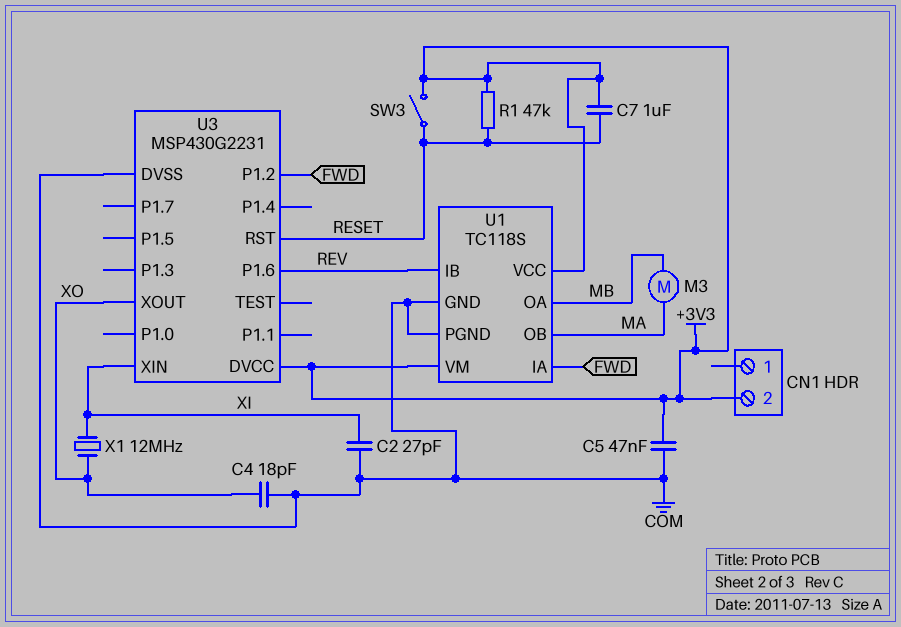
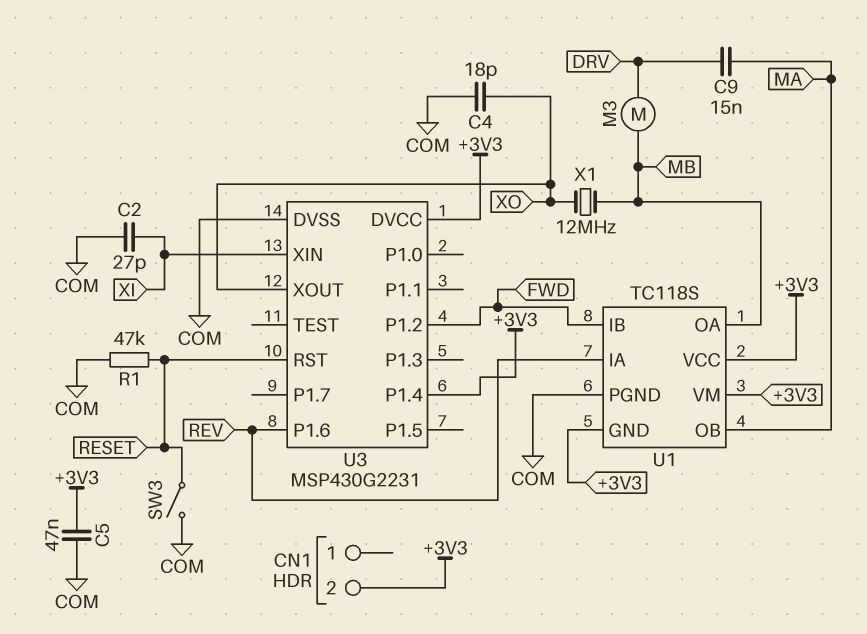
C7: 1uF (+3V3, RESET) -> none
C9: none -> 15nF (DRV, MA)
M3: motor (MA, MB) -> motor (DRV, MB)
R1: 47k (+3V3, RESET) -> 47k (COM, RESET)
SW3: switch (+3V3, RESET) -> switch (COM, RESET)
U1 pin GND: COM -> +3V3
U1 pin IA: FWD -> REV
U1 pin IB: REV -> FWD
U3 pin P1.4: none -> +3V3
X1: 12MHz (XI, XO) -> 12MHz (MB, XO)

